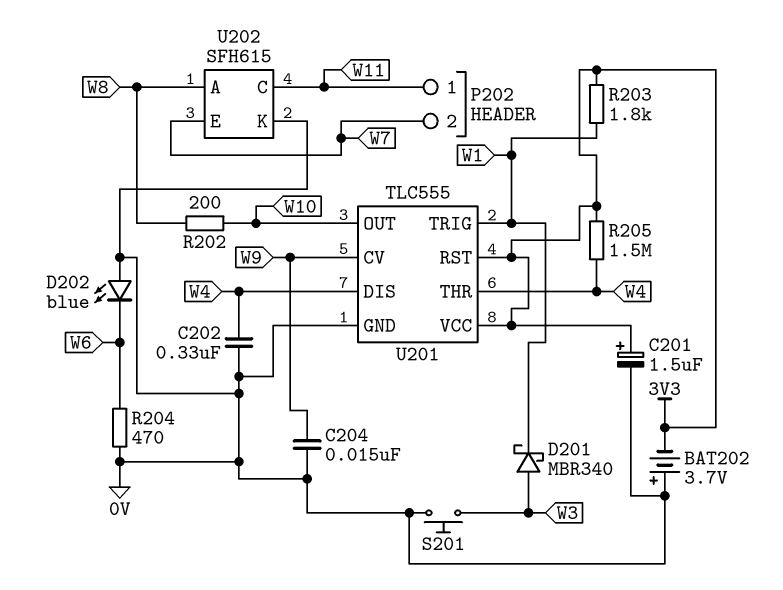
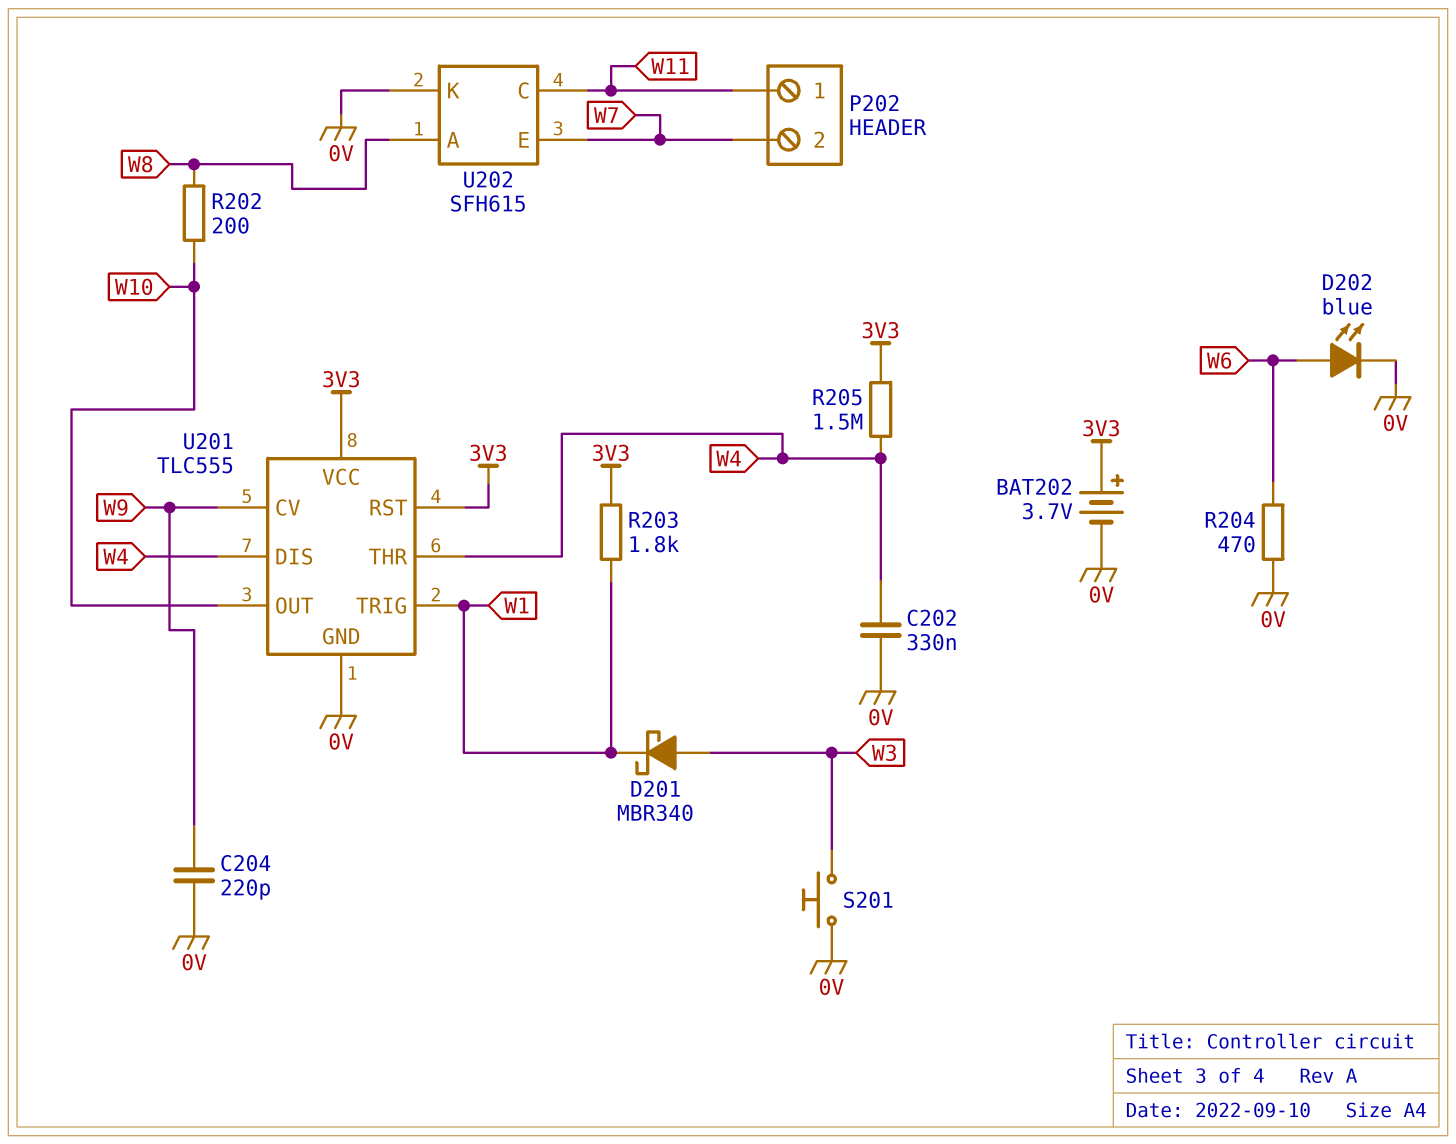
BAT202: 3.7V (plus 0V, minus 3V3) -> 3.7V (plus 3V3, minus 0V)
C201: 1.5uF (plus 3V3, minus 0V) -> none
C204: 15nF (0V, W9) -> 220pF (0V, W9)
D202: LED blue (A 0V, K W6) -> LED blue (A W6, K 0V)

